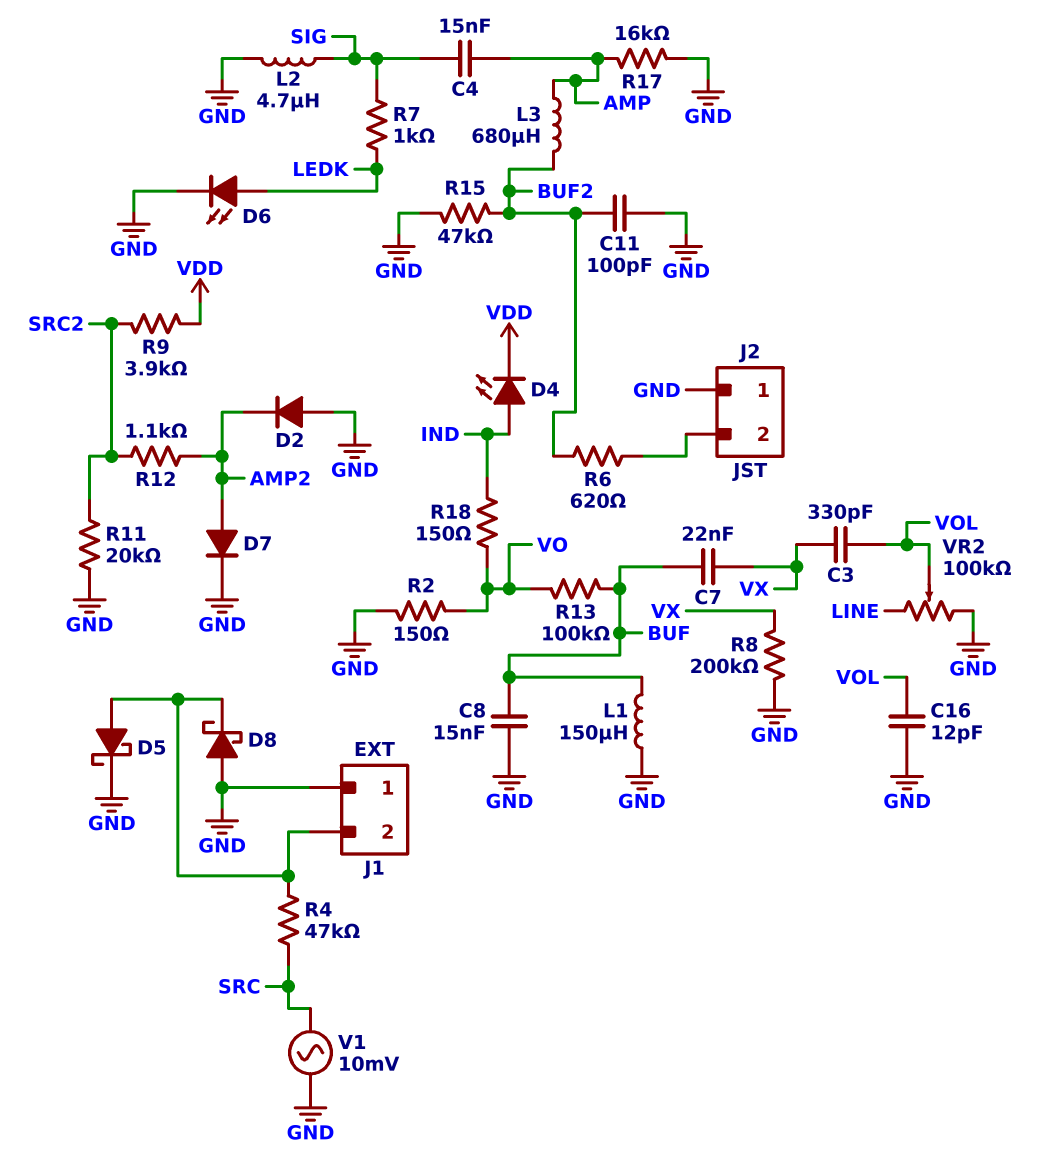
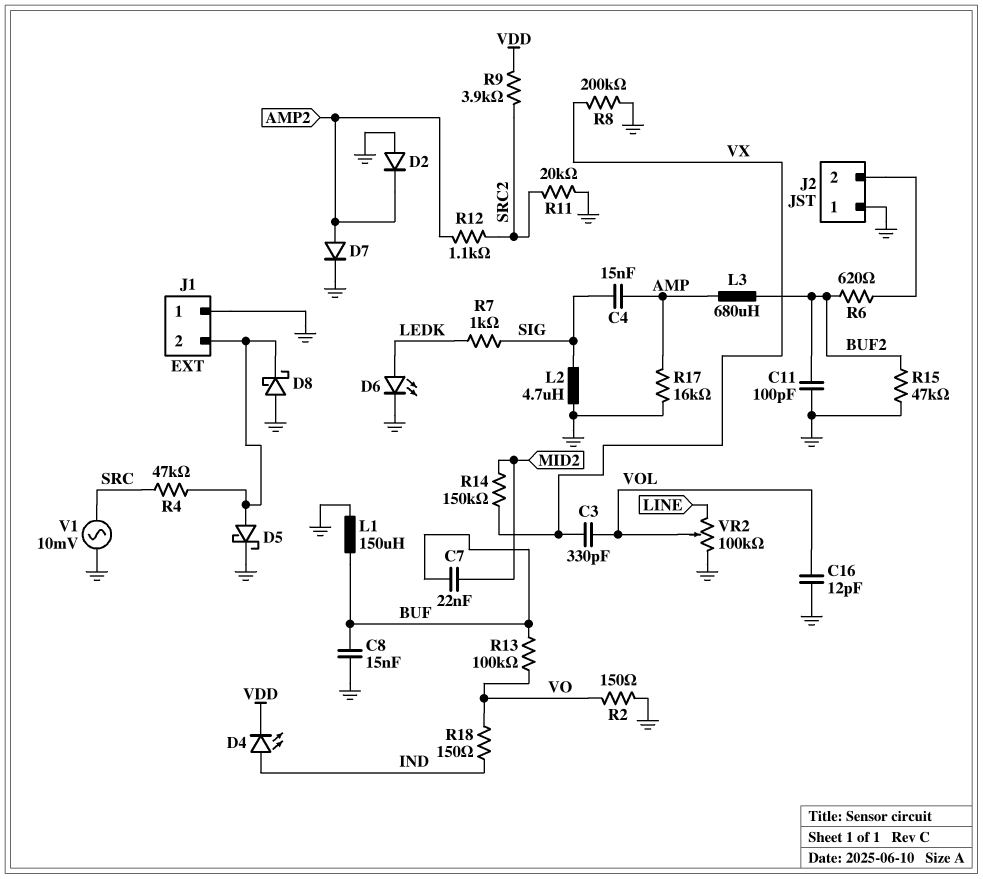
C7: 22nF (BUF, VX) -> 22nF (BUF, MID2)
R14: none -> 150k (MID2, VX)

